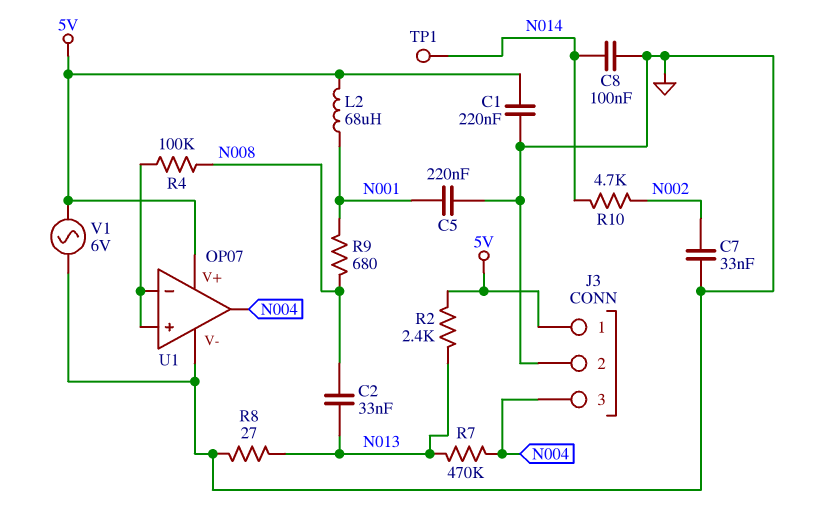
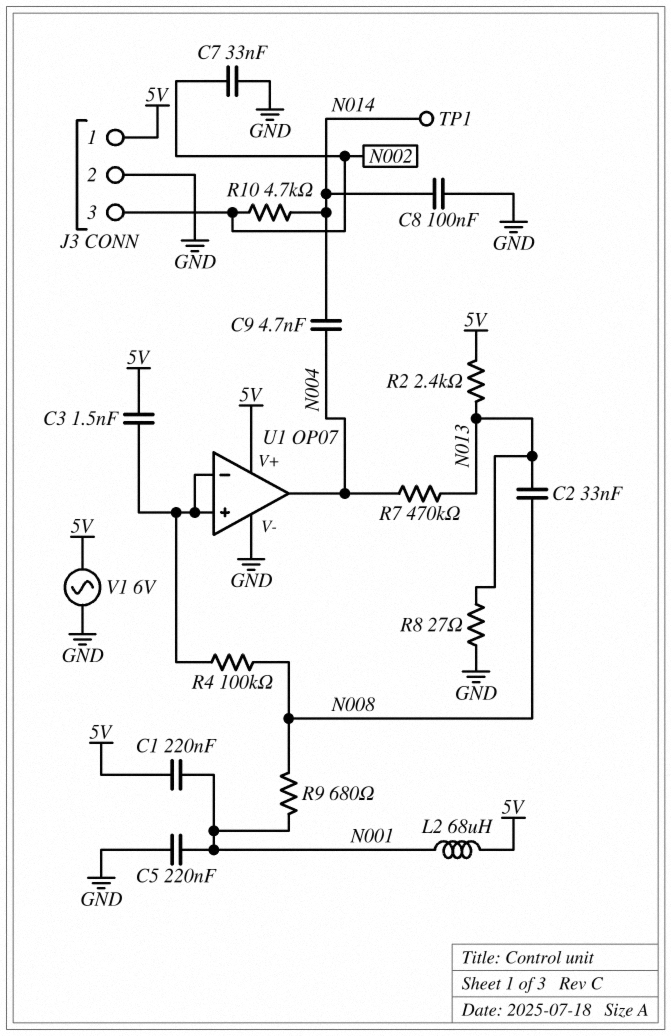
C1: 220nF (5V, GND) -> 220nF (5V, N001)
C3: none -> 1.5nF (5V, U1/in+)
C9: none -> 4.7nF (N004, N014)
J3 pin 3: N004 -> N002

